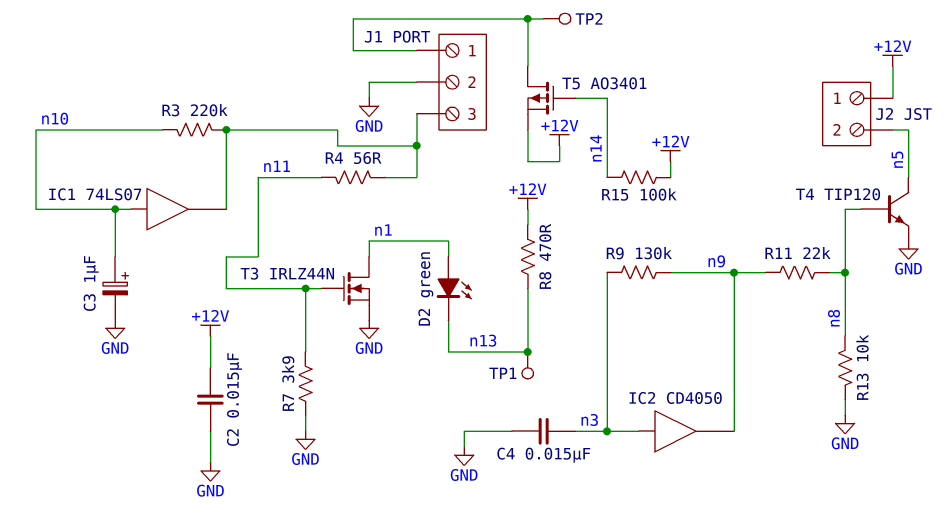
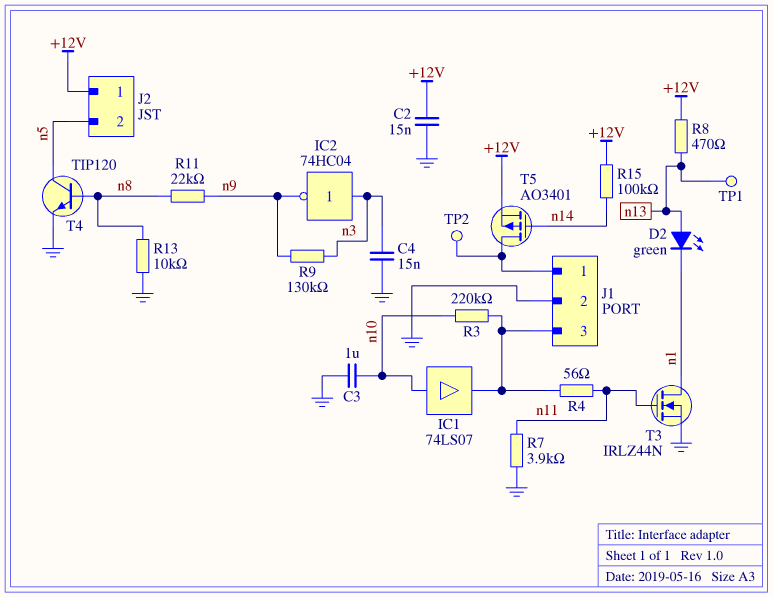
C3: 1uF (plus n10, minus GND) -> 1uF (GND, n10)
D2: LED green (A n1, K n13) -> LED green (A n13, K n1)
IC2: buffer CD4050 (in n3, out n9) -> NOT 74HC04 (in n3, out n9)

